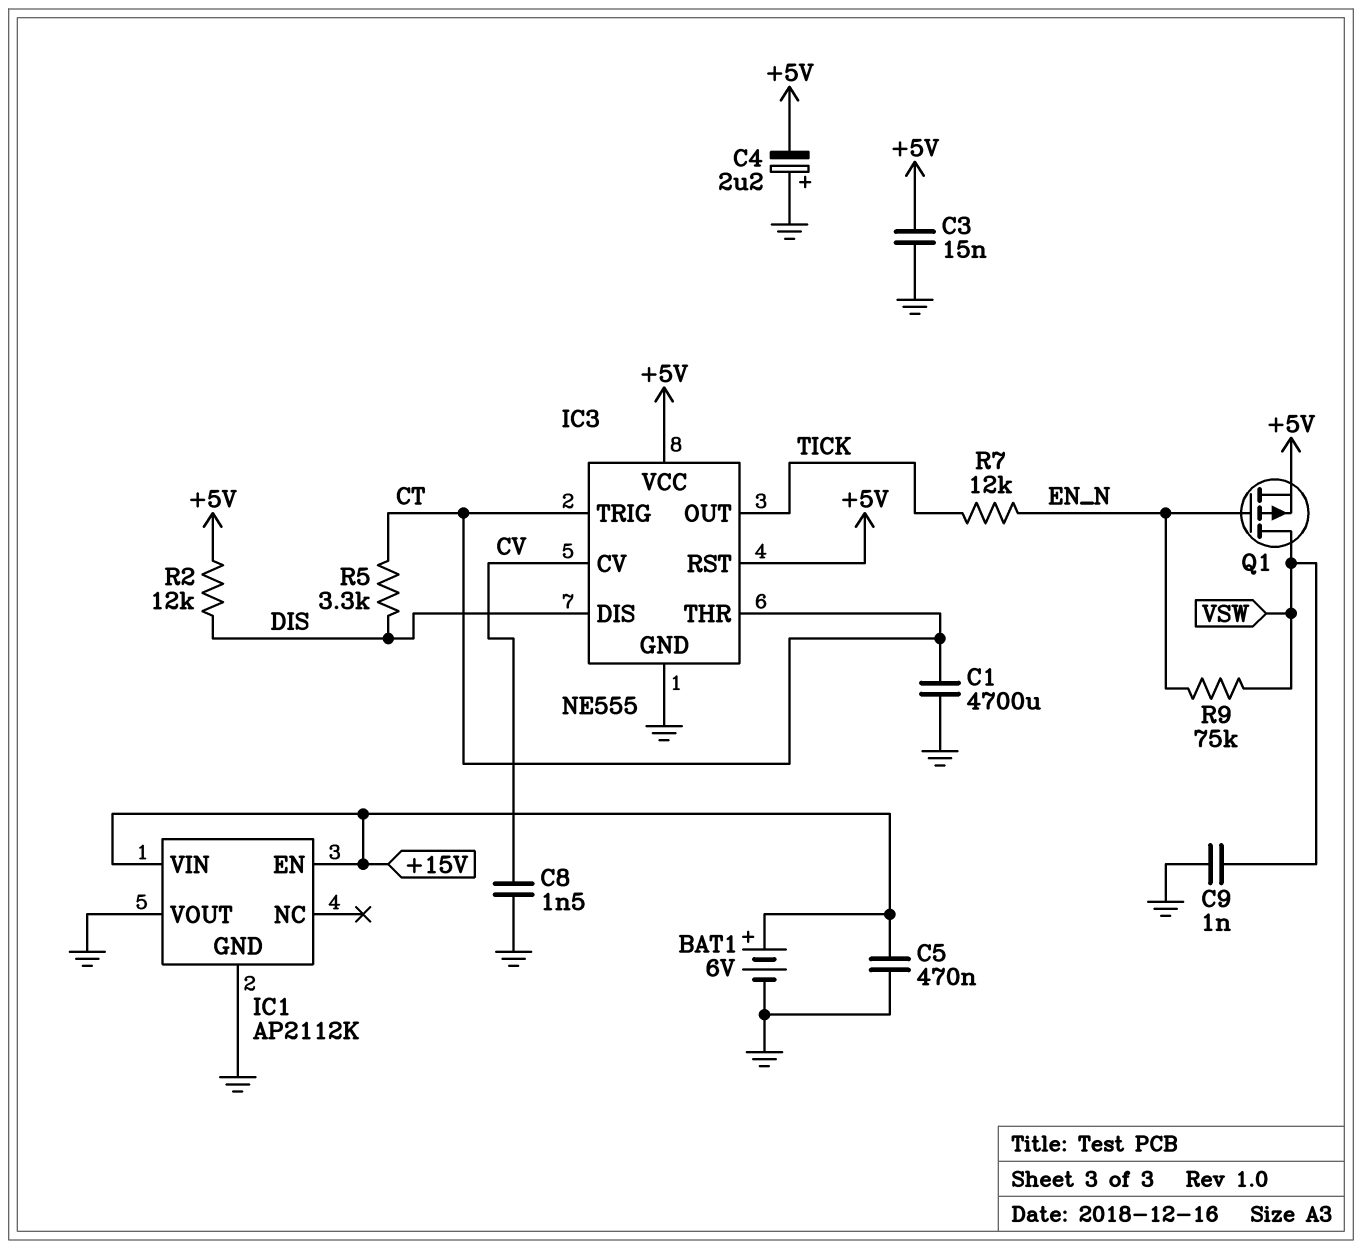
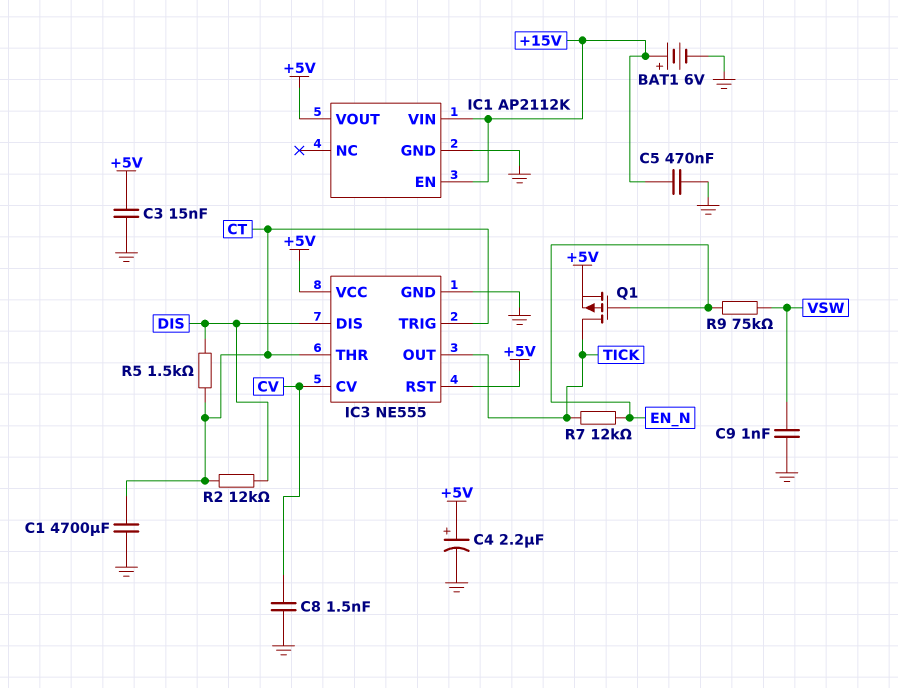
C4: 2.2uF (plus GND, minus +5V) -> 2.2uF (plus +5V, minus GND)
IC1 pin VOUT: GND -> +5V
Q1: PMOS (G EN_N, D VSW, S +5V) -> PMOS (G EN_N, D TICK, S +5V)
R2: 12k (+5V, DIS) -> 12k (CT, DIS)
R5: 3.3k (CT, DIS) -> 1.5k (CT, DIS)

